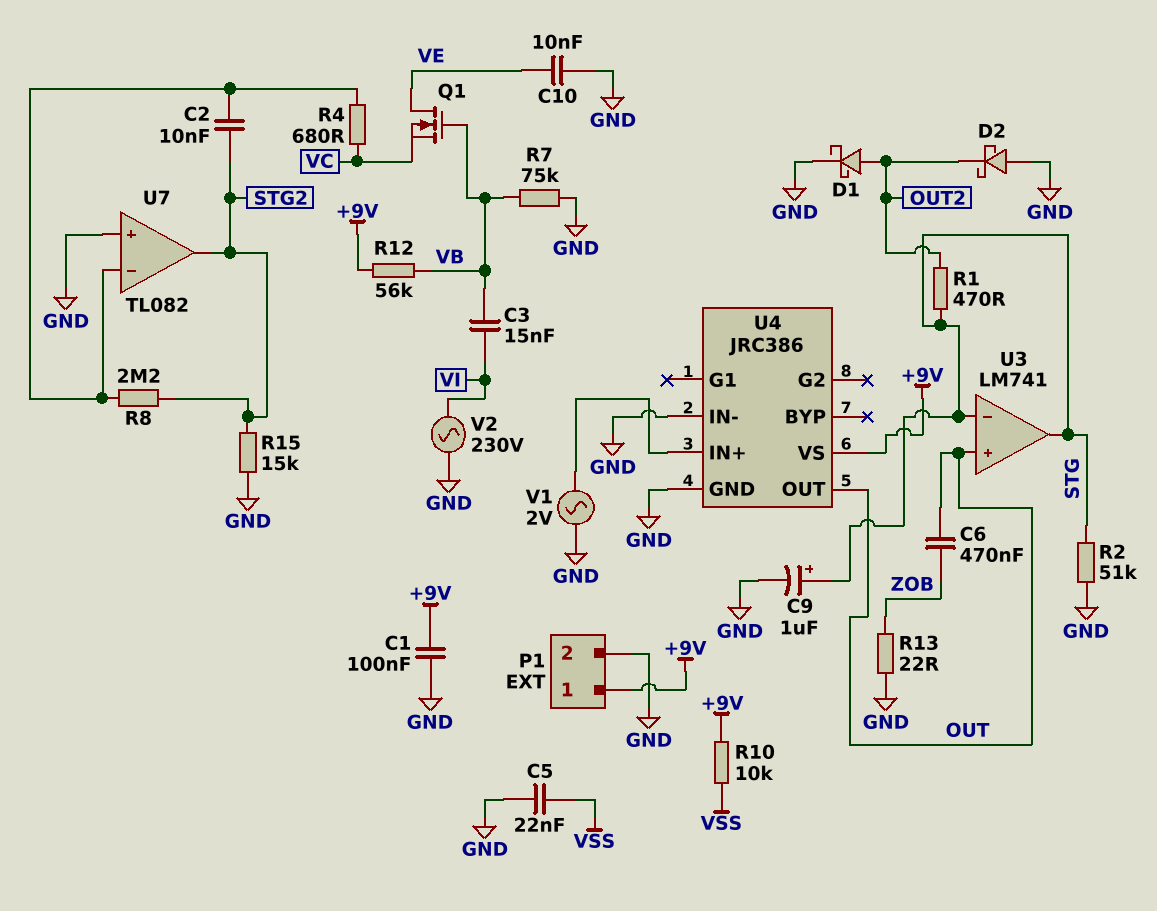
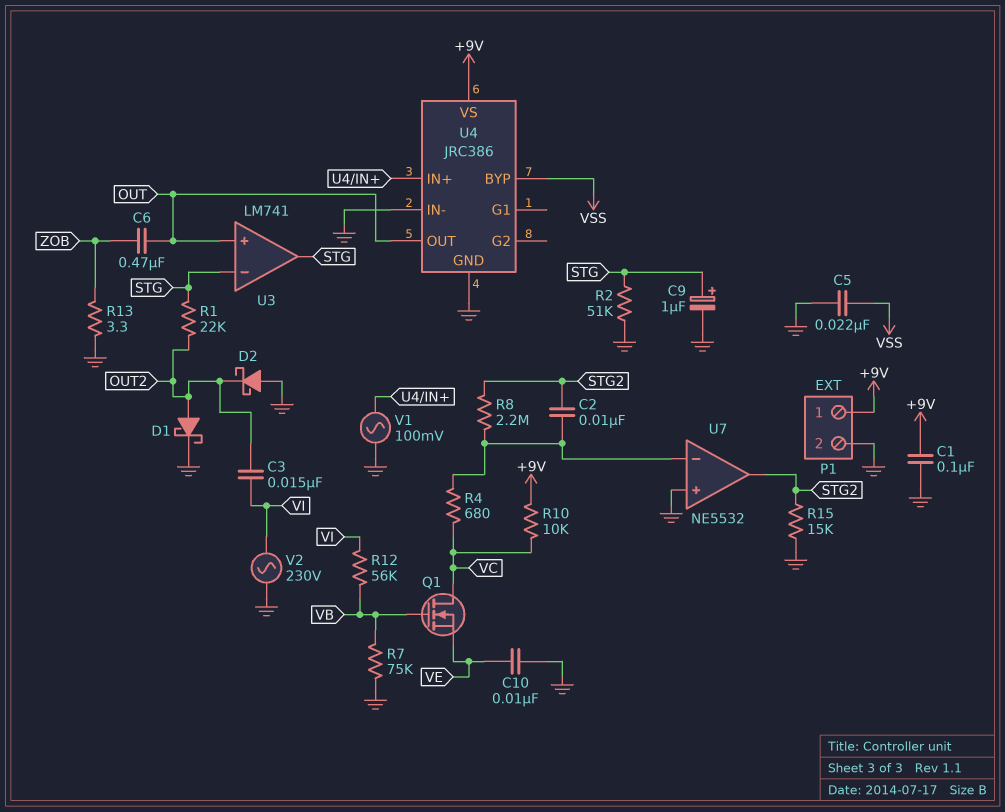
C3: 15nF (VB, VI) -> 15nF (OUT2, VI)
Q1: NMOS (G VB, D VE, S VC) -> NMOS (G VB, D VC, S VE)
R1: 470 (OUT2, STG) -> 22k (OUT2, STG)
R10: 10k (+9V, VSS) -> 10k (+9V, VC)
R12: 56k (+9V, VB) -> 56k (VB, VI)
R13: 22 (GND, ZOB) -> 3.3 (GND, ZOB)
U4 pin BYP: none -> VSS
U7: TL082 -> NE5532
V1: AC 2V (GND, U4/IN+) -> AC 100mV (GND, U4/IN+)

